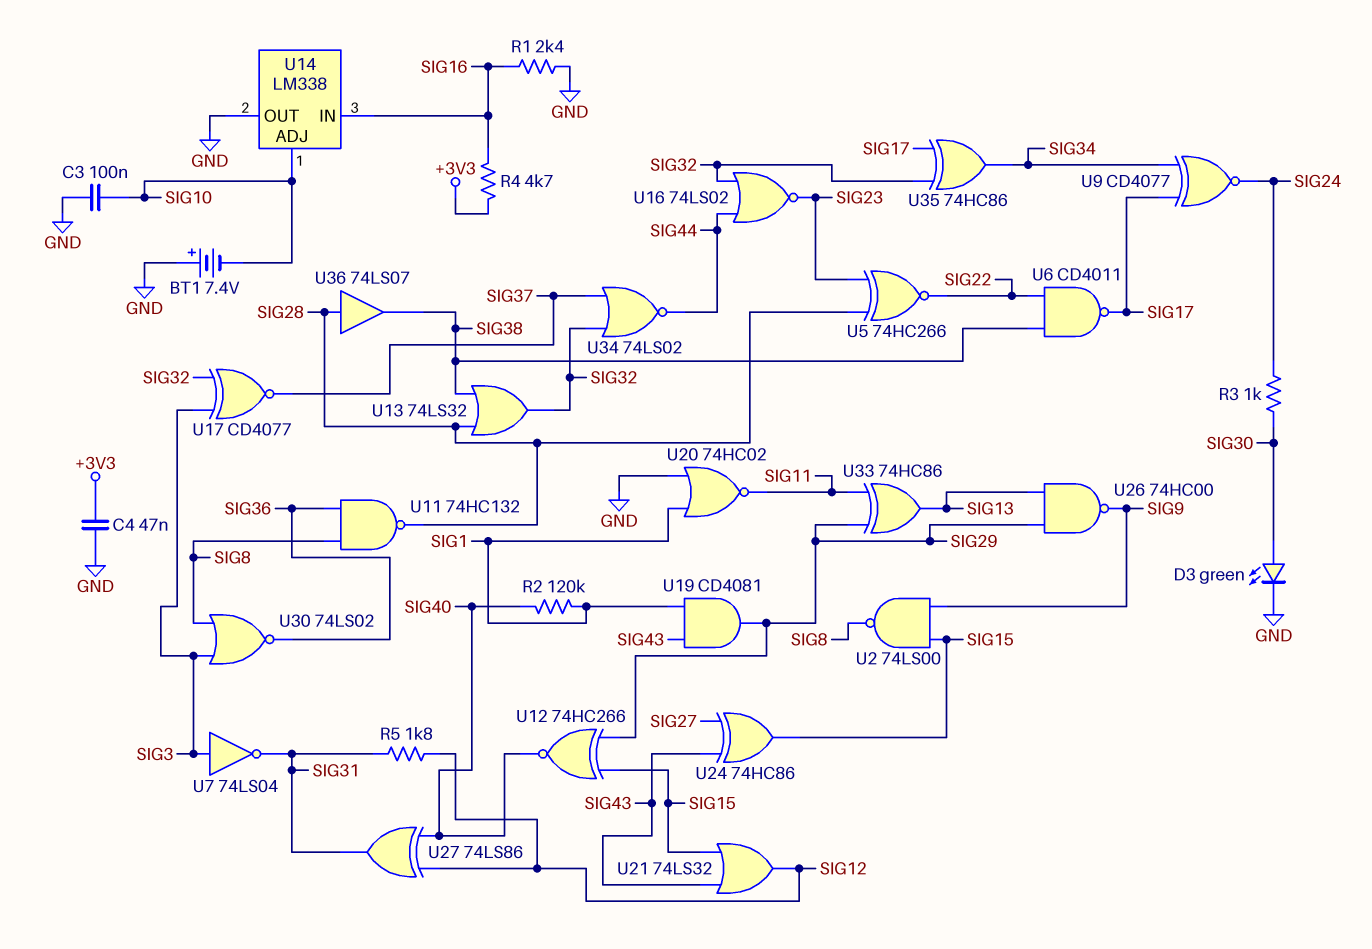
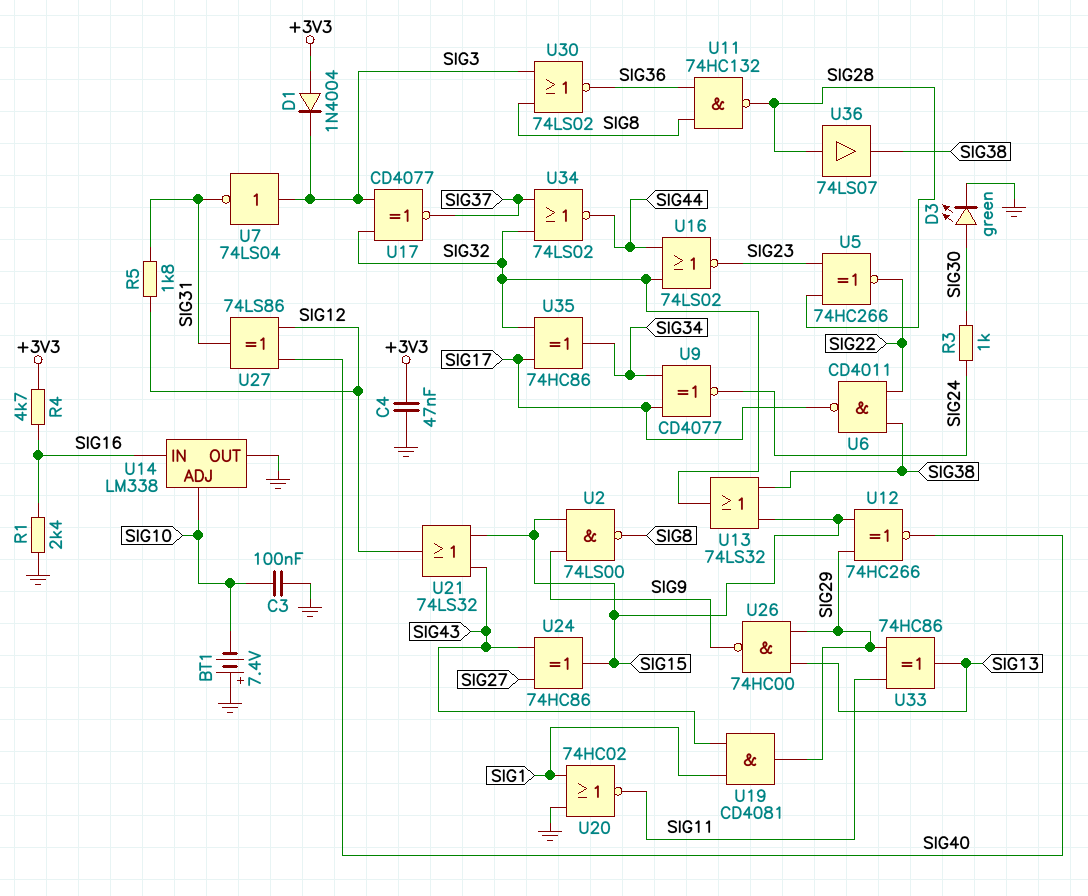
D1: none -> diode 1N4004 (A +3V3, K SIG3)
R2: 120k (SIG1, SIG40) -> none
U13: OR 74LS32 (in SIG28, in SIG38, out SIG32) -> OR 74LS32 (in SIG15, in SIG38, out SIG32)

